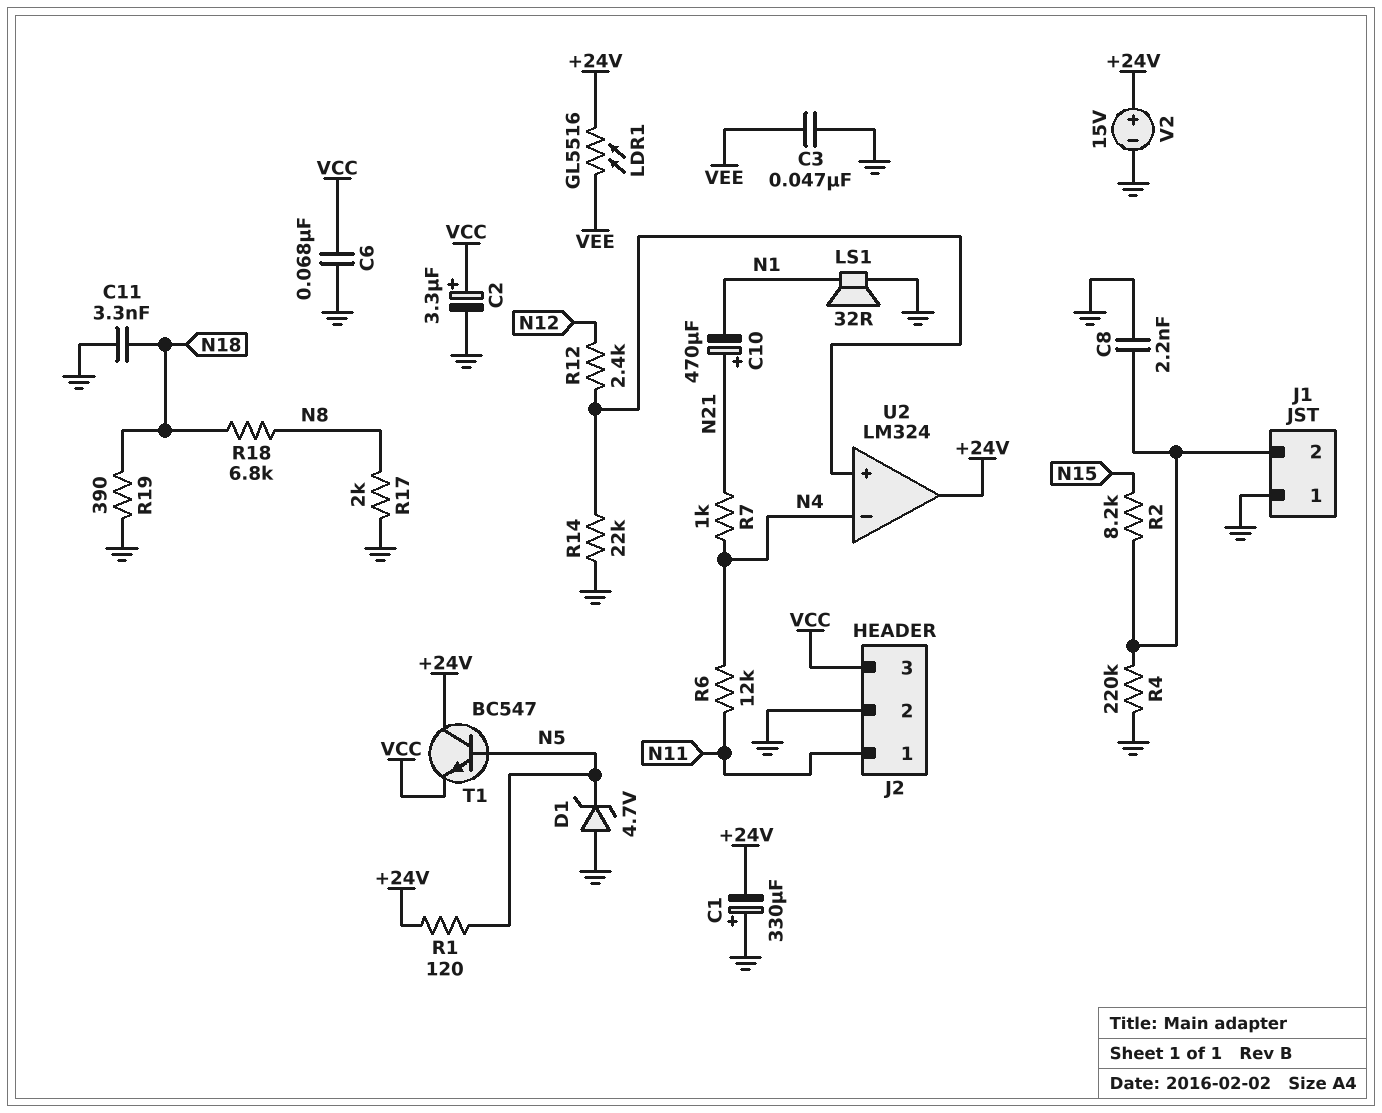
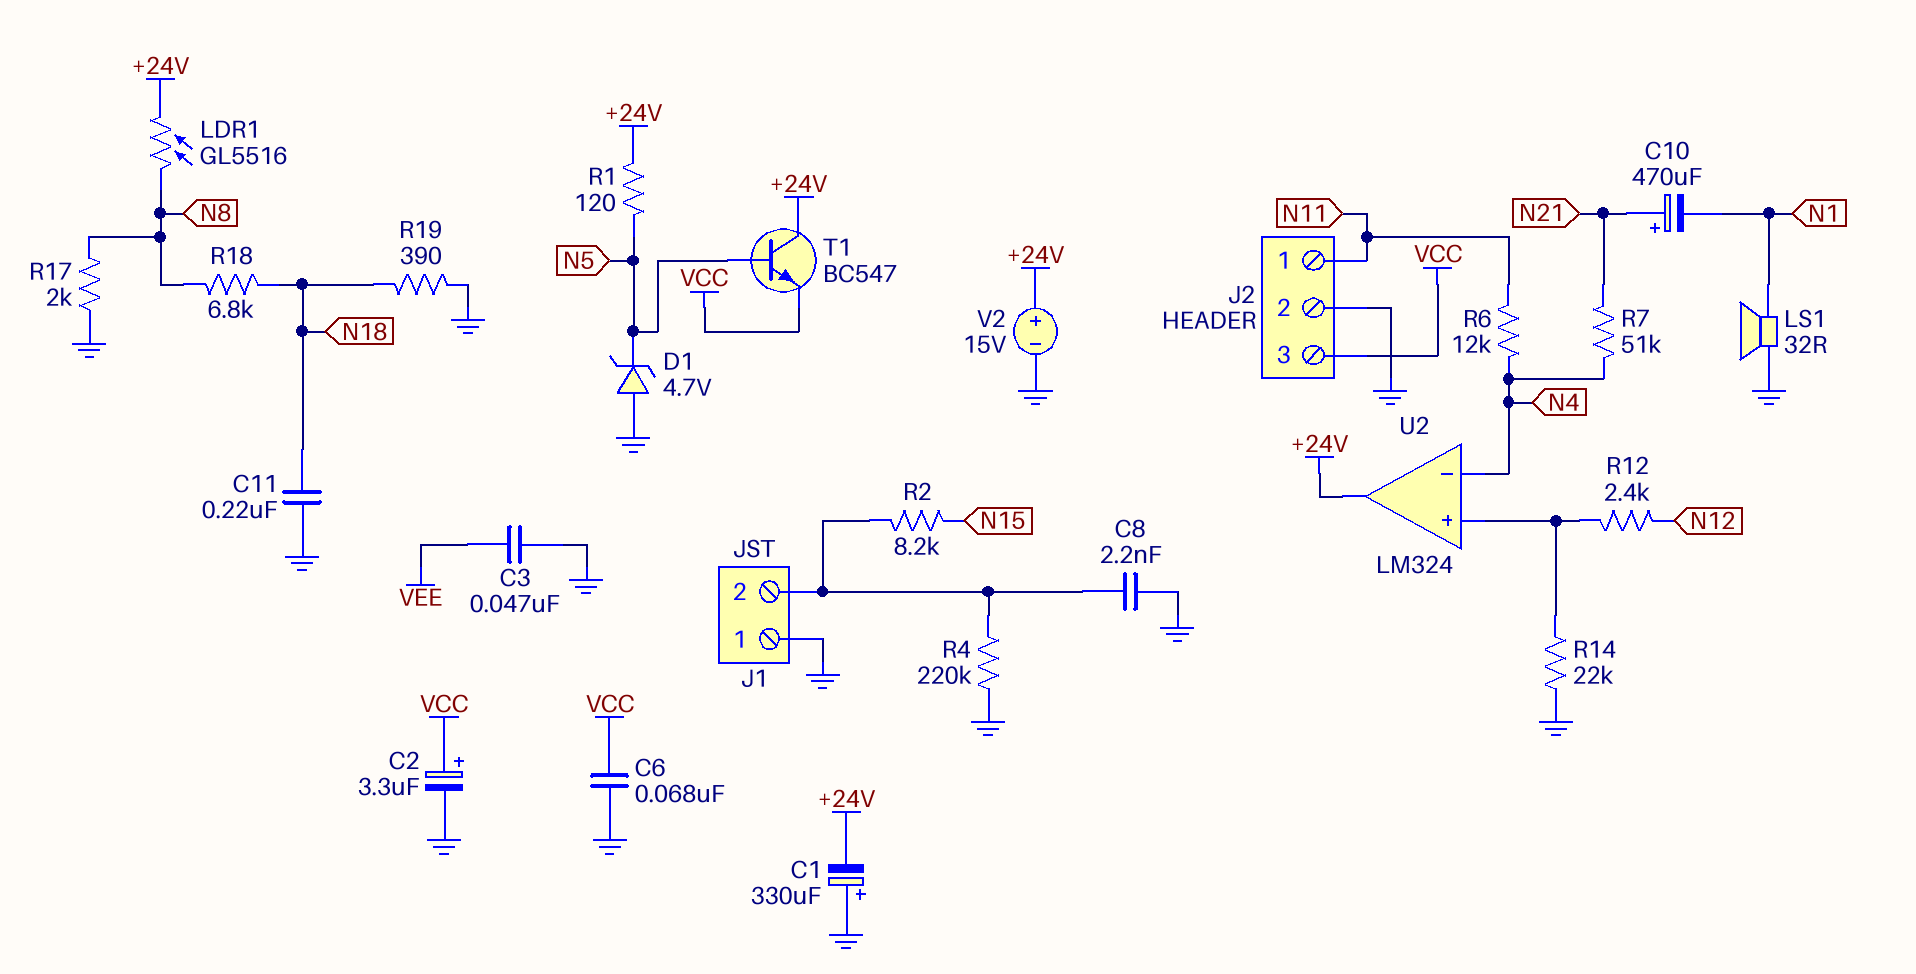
C11: 3.3nF (GND, N18) -> 220nF (GND, N18)
LDR1: GL5516 (+24V, VEE) -> GL5516 (+24V, N8)
R7: 1k (N4, N21) -> 51k (N4, N21)

